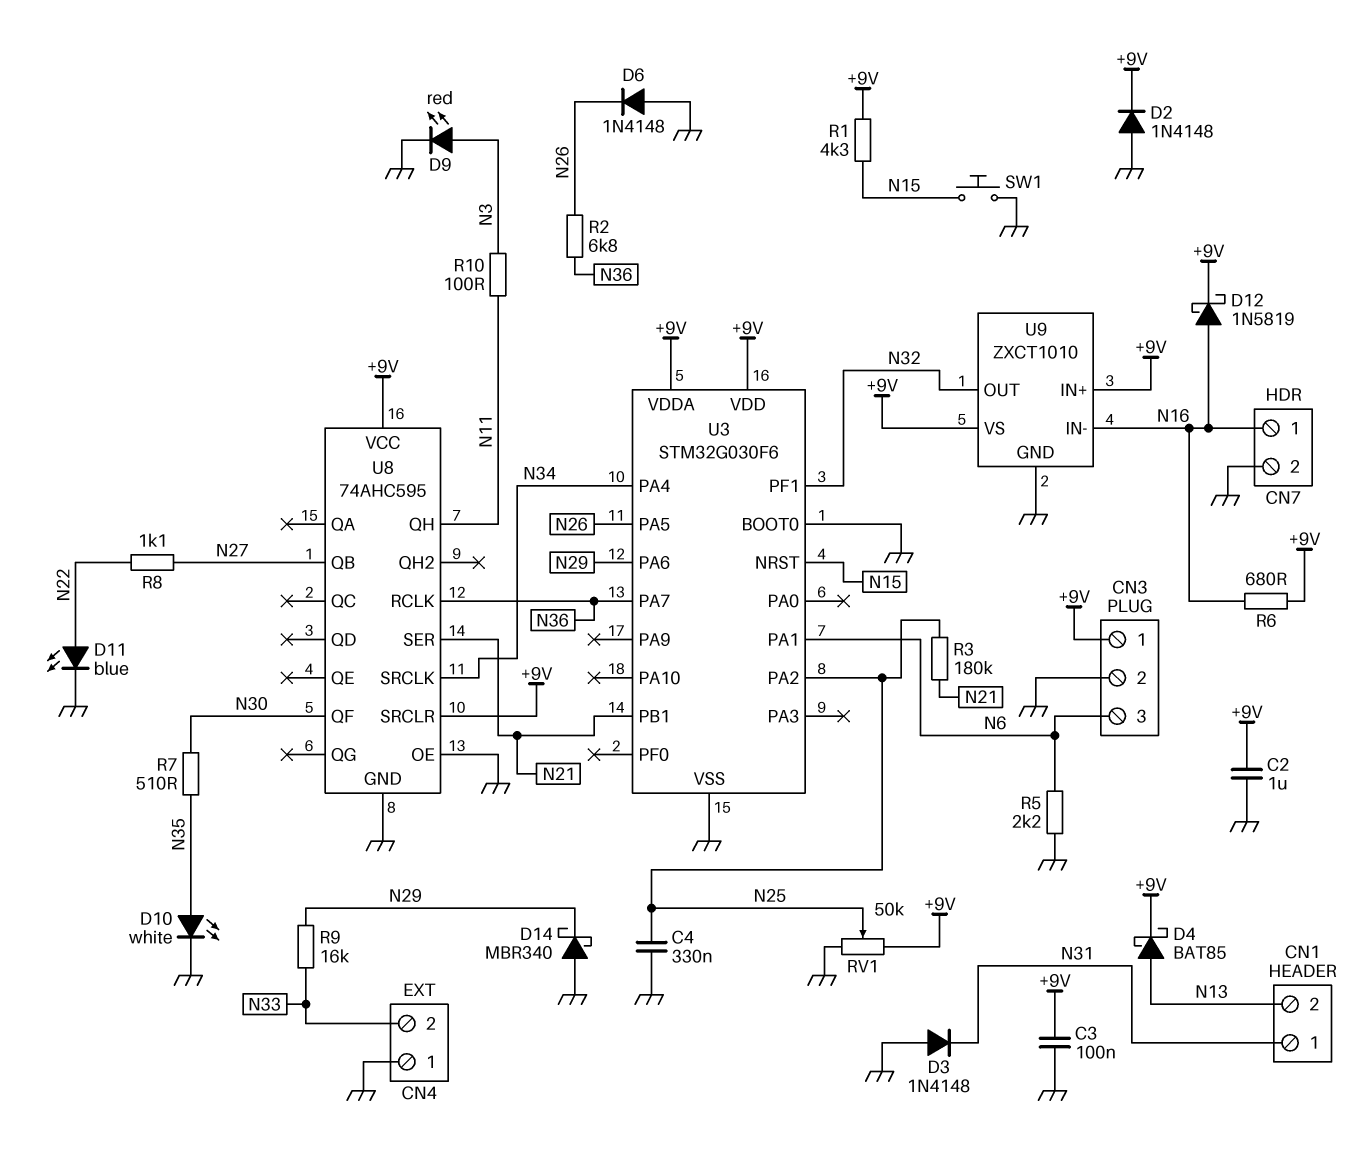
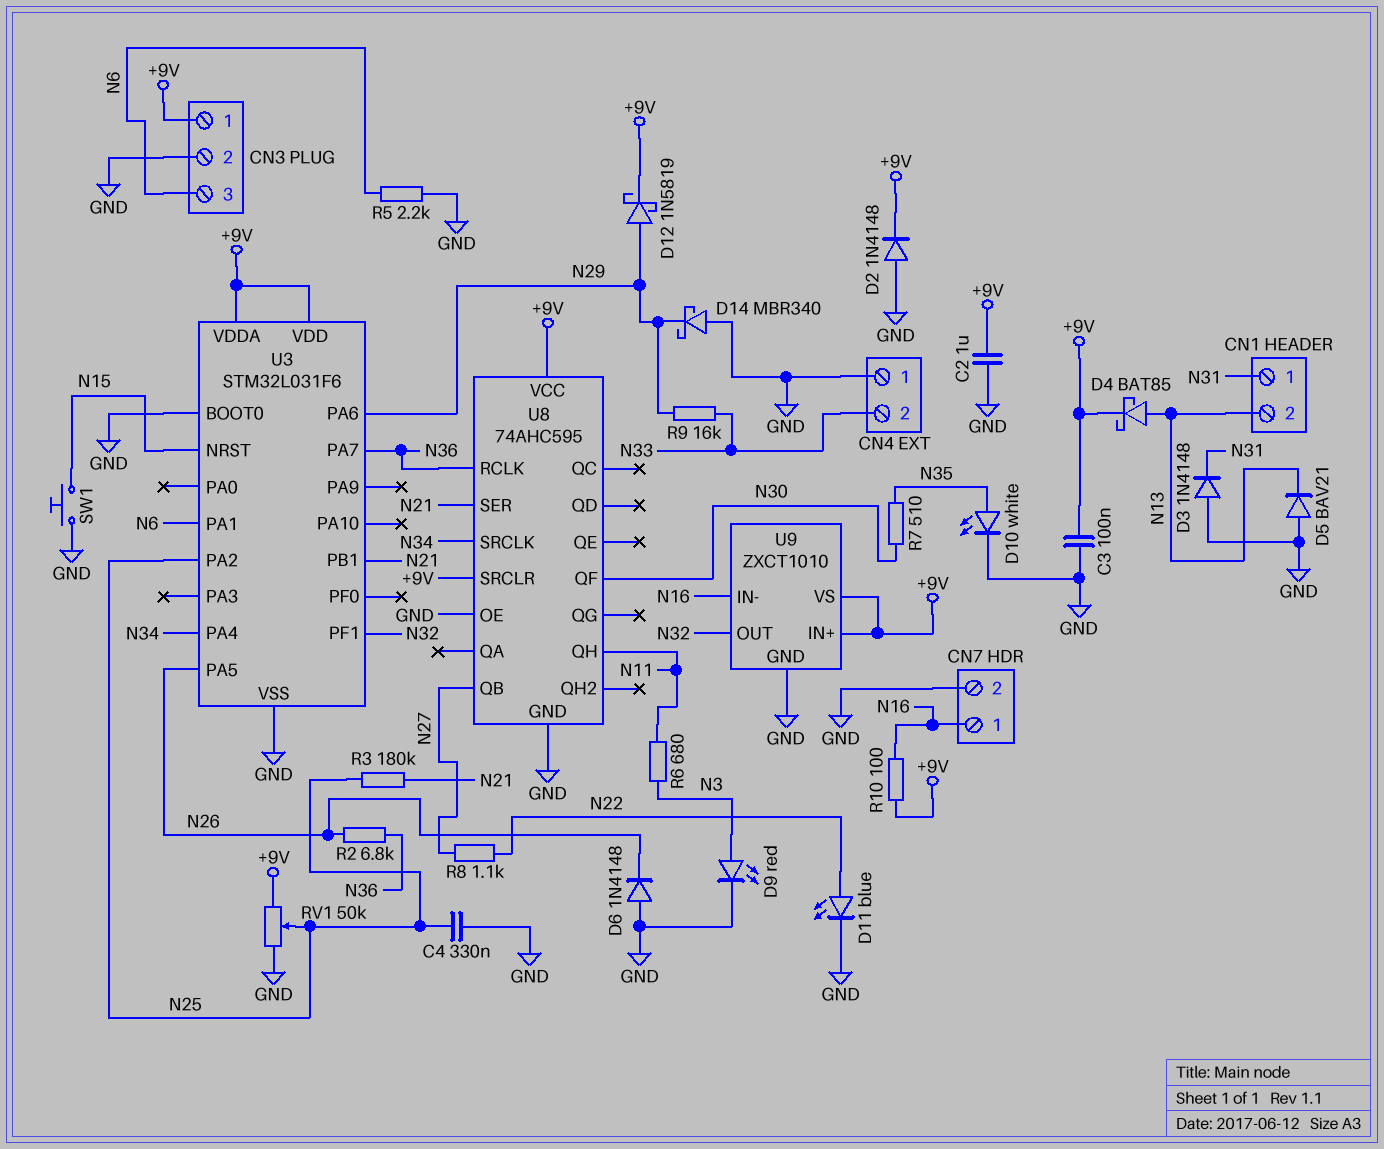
D5: none -> diode BAV21 (A GND, K N13)
D12: schottky 1N5819 (A N16, K +9V) -> schottky 1N5819 (A N29, K +9V)
R1: 4.3k (+9V, N15) -> none
R6: 680 (+9V, N16) -> 680 (N3, N11)
R10: 100 (N3, N11) -> 100 (+9V, N16)
U3: STM32G030F6 -> STM32L031F6

